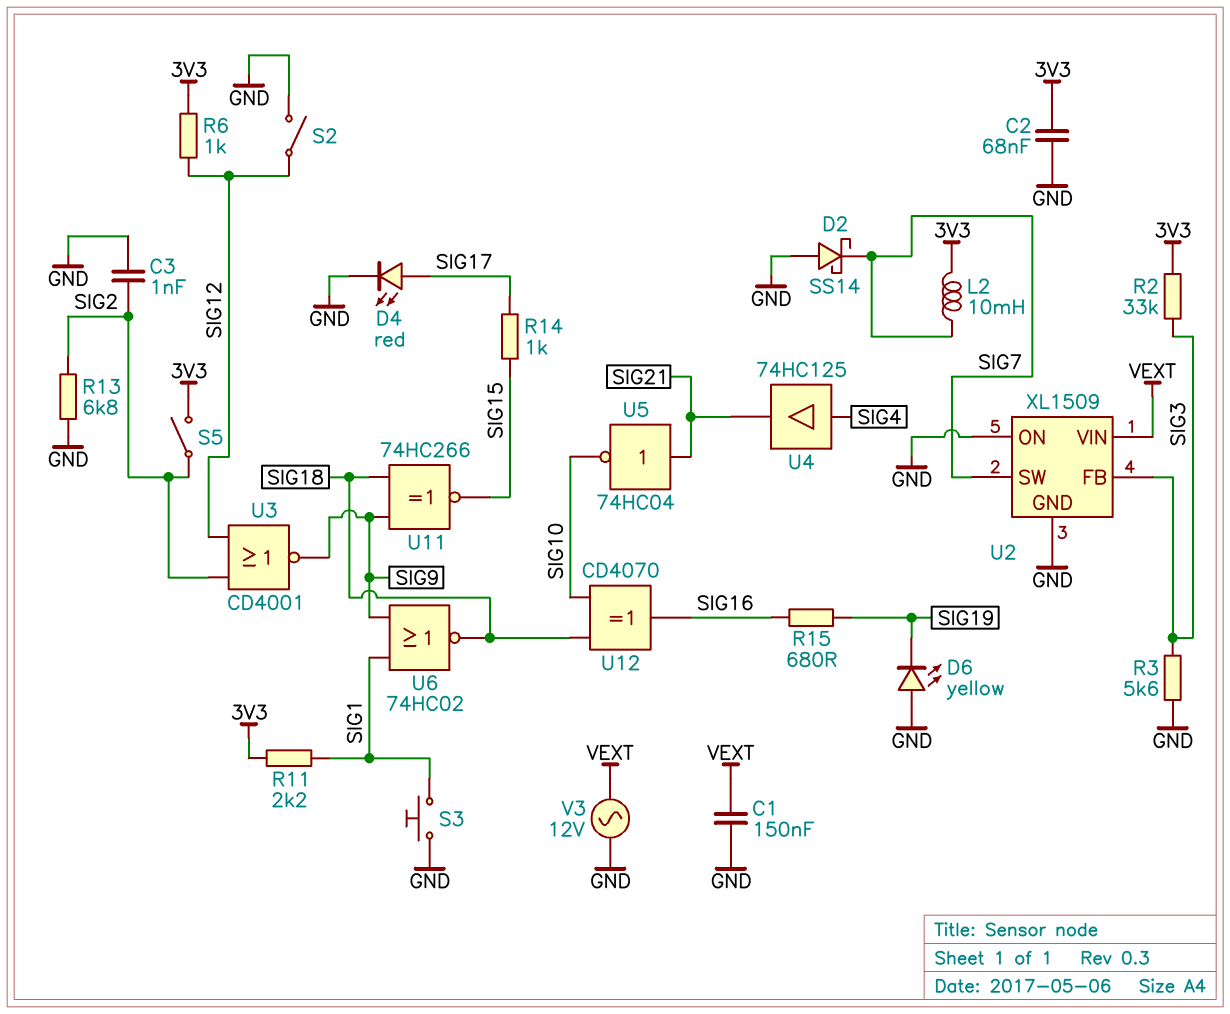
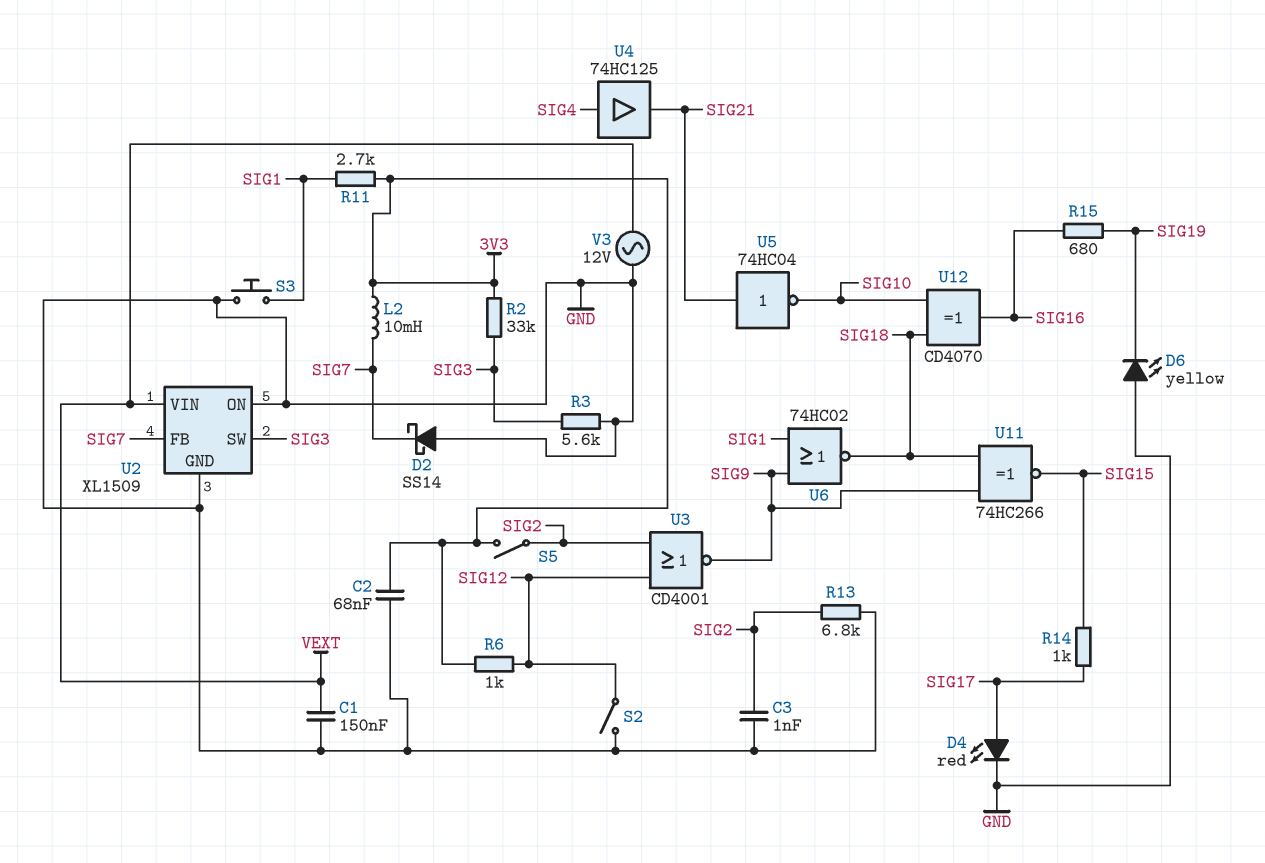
R11: 2.2k (3V3, SIG1) -> 2.7k (3V3, SIG1)
U2 pin FB: SIG3 -> SIG7
U2 pin SW: SIG7 -> SIG3

